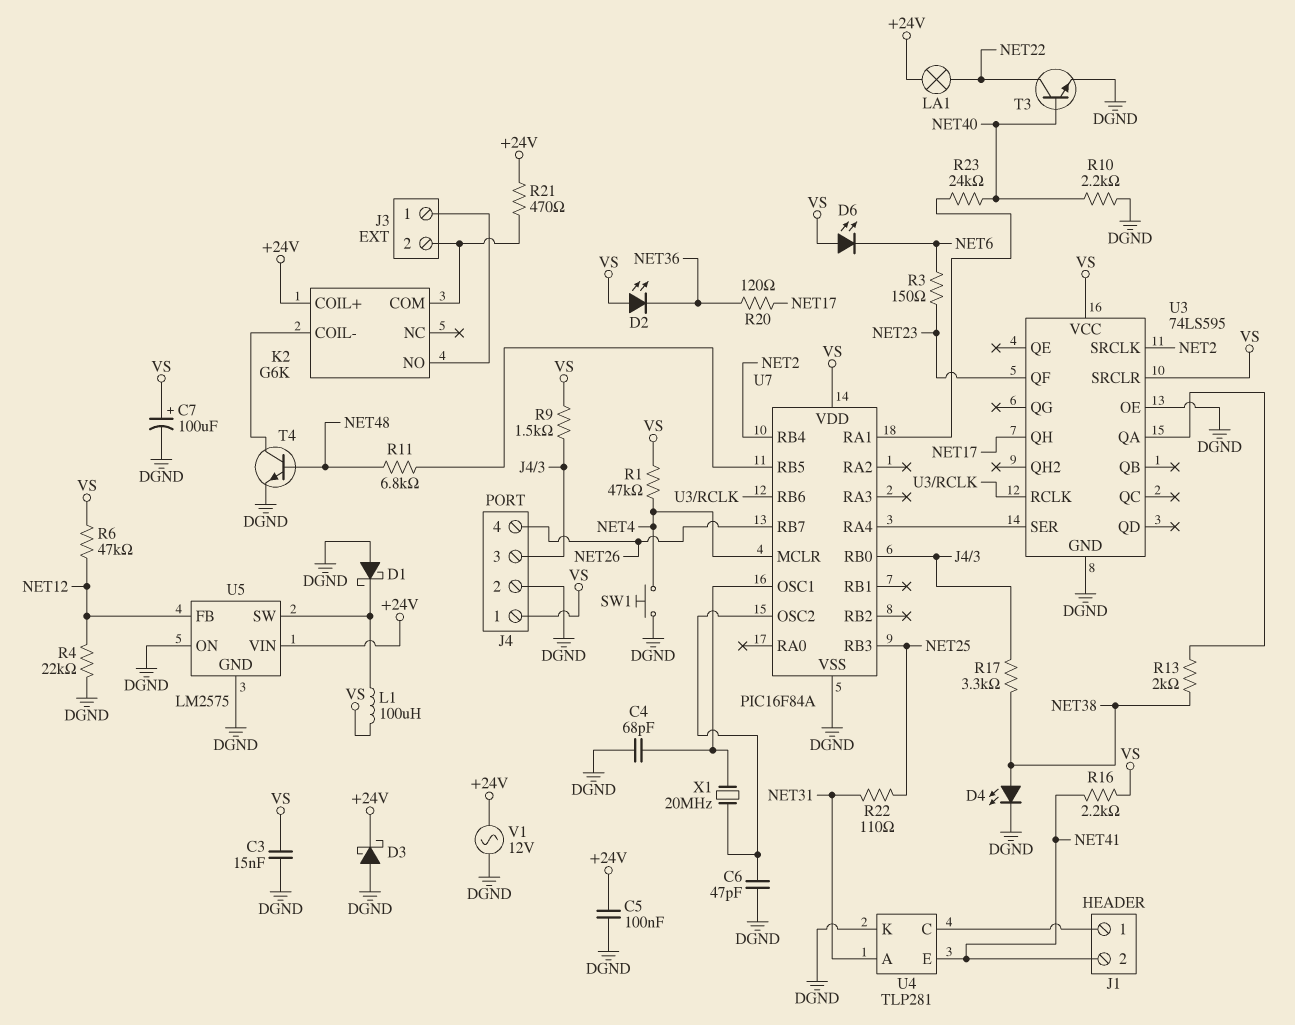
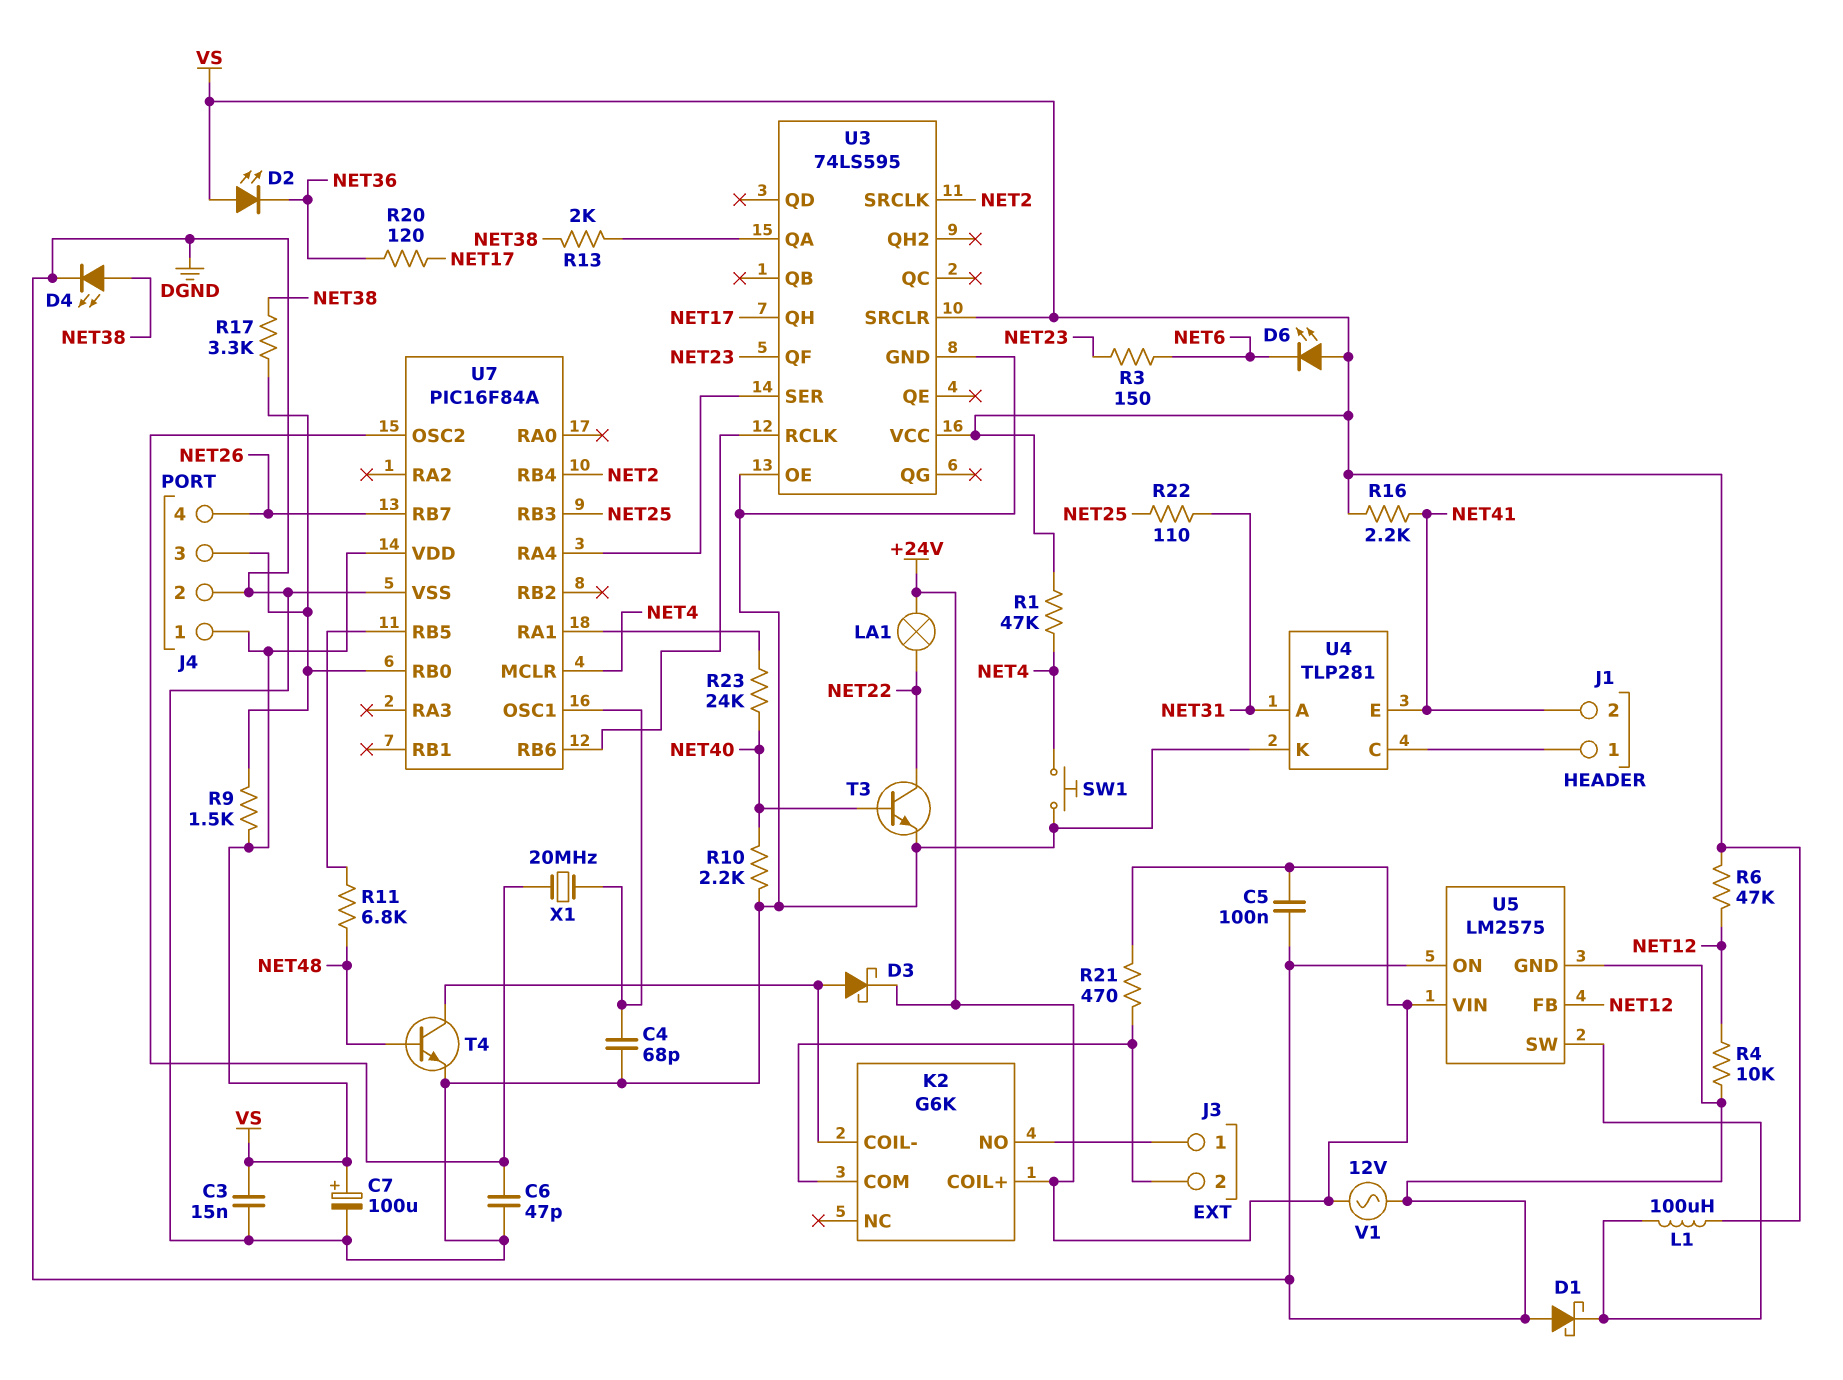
D3: schottky (A DGND, K +24V) -> schottky (A K2/COIL-, K +24V)
R4: 22k (DGND, NET12) -> 10k (DGND, NET12)

